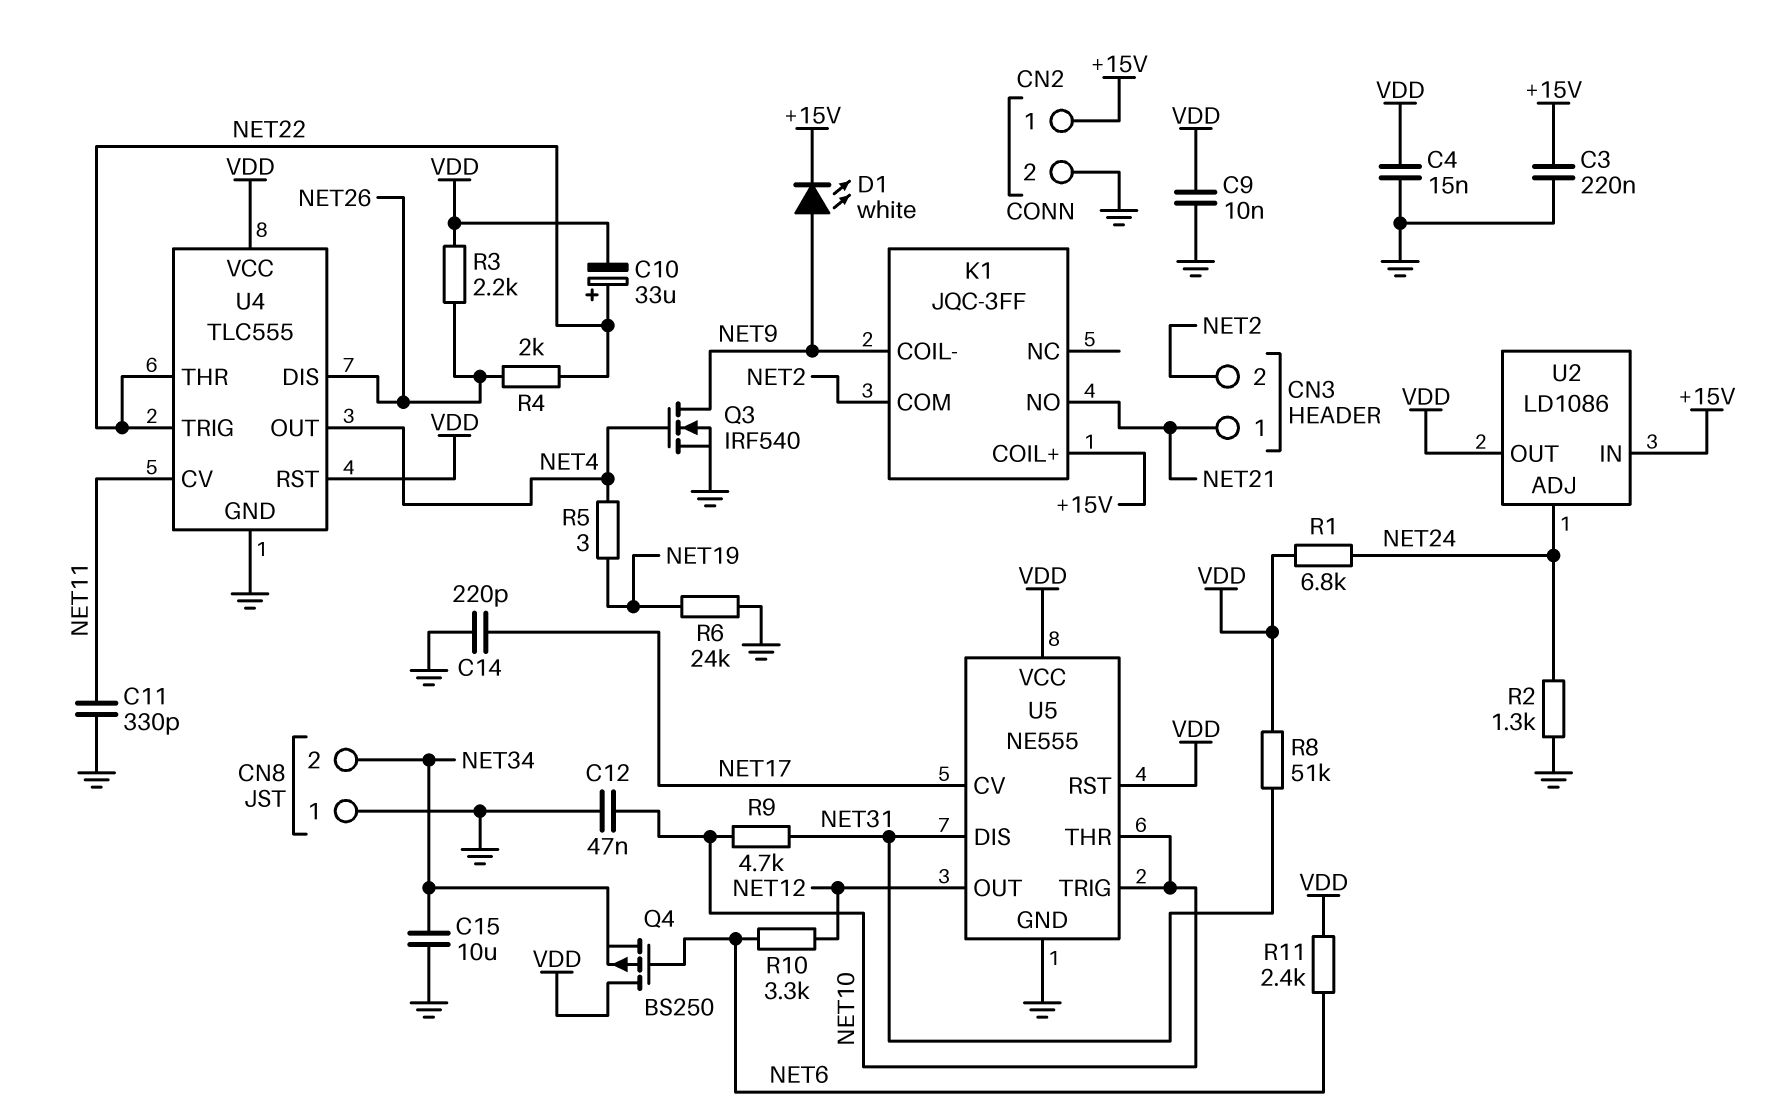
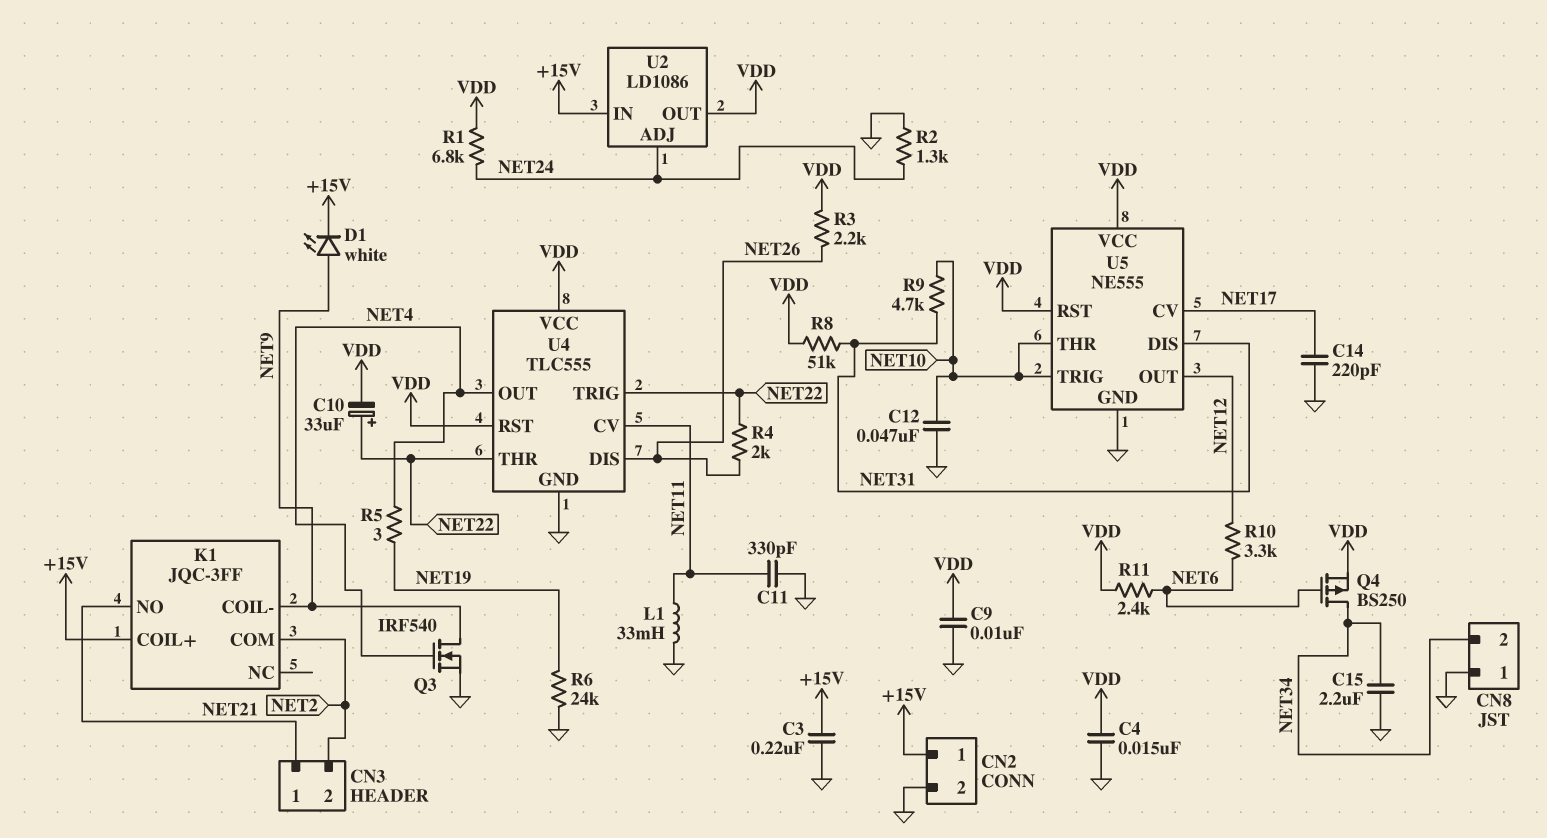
C15: 10uF (GND, NET34) -> 2.2uF (GND, NET34)
L1: none -> 33mH (GND, NET11)
Q4: PMOS BS250 (G NET6, D VDD, S NET34) -> PMOS BS250 (G NET6, D NET34, S VDD)

